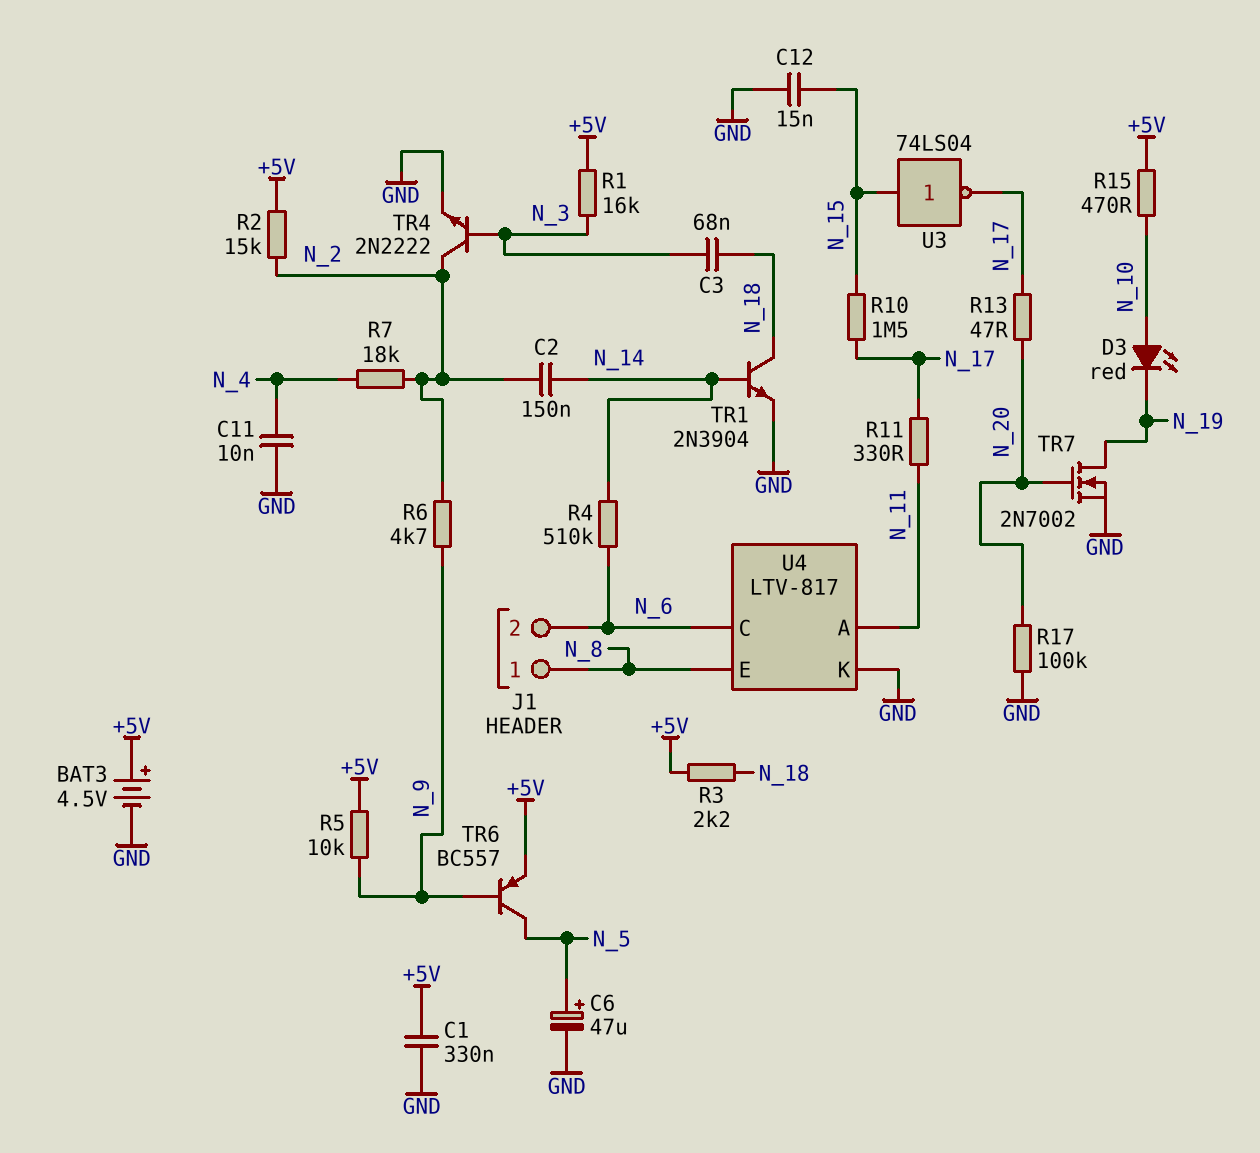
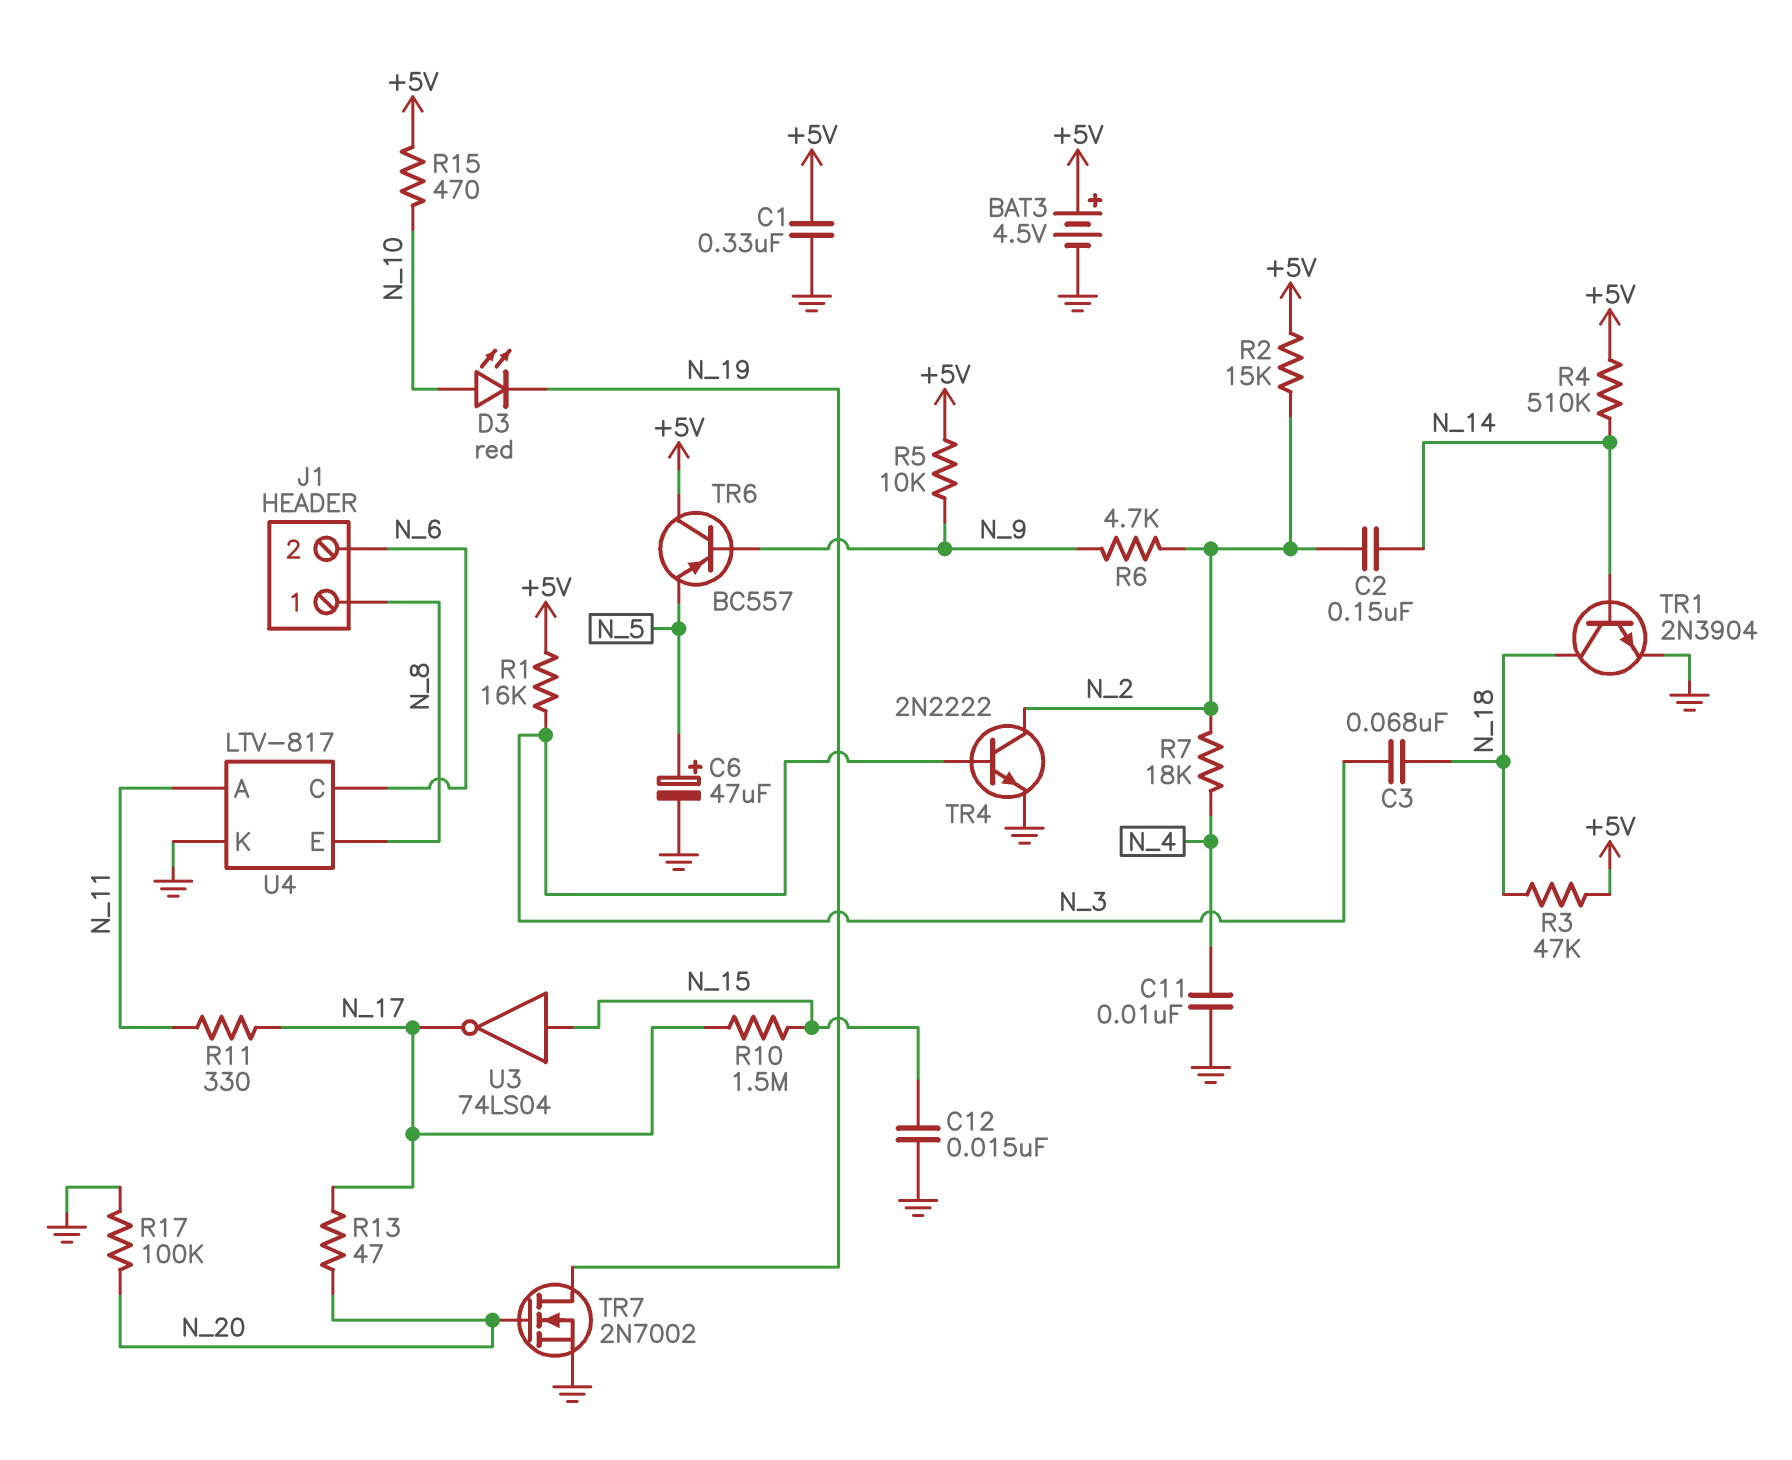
R3: 2.2k (+5V, N_18) -> 47k (+5V, N_18)
R4: 510k (N_6, N_14) -> 510k (+5V, N_14)
TR6: PNP BC557 (B N_9, C N_5, E +5V) -> PNP BC557 (B N_9, C +5V, E N_5)

